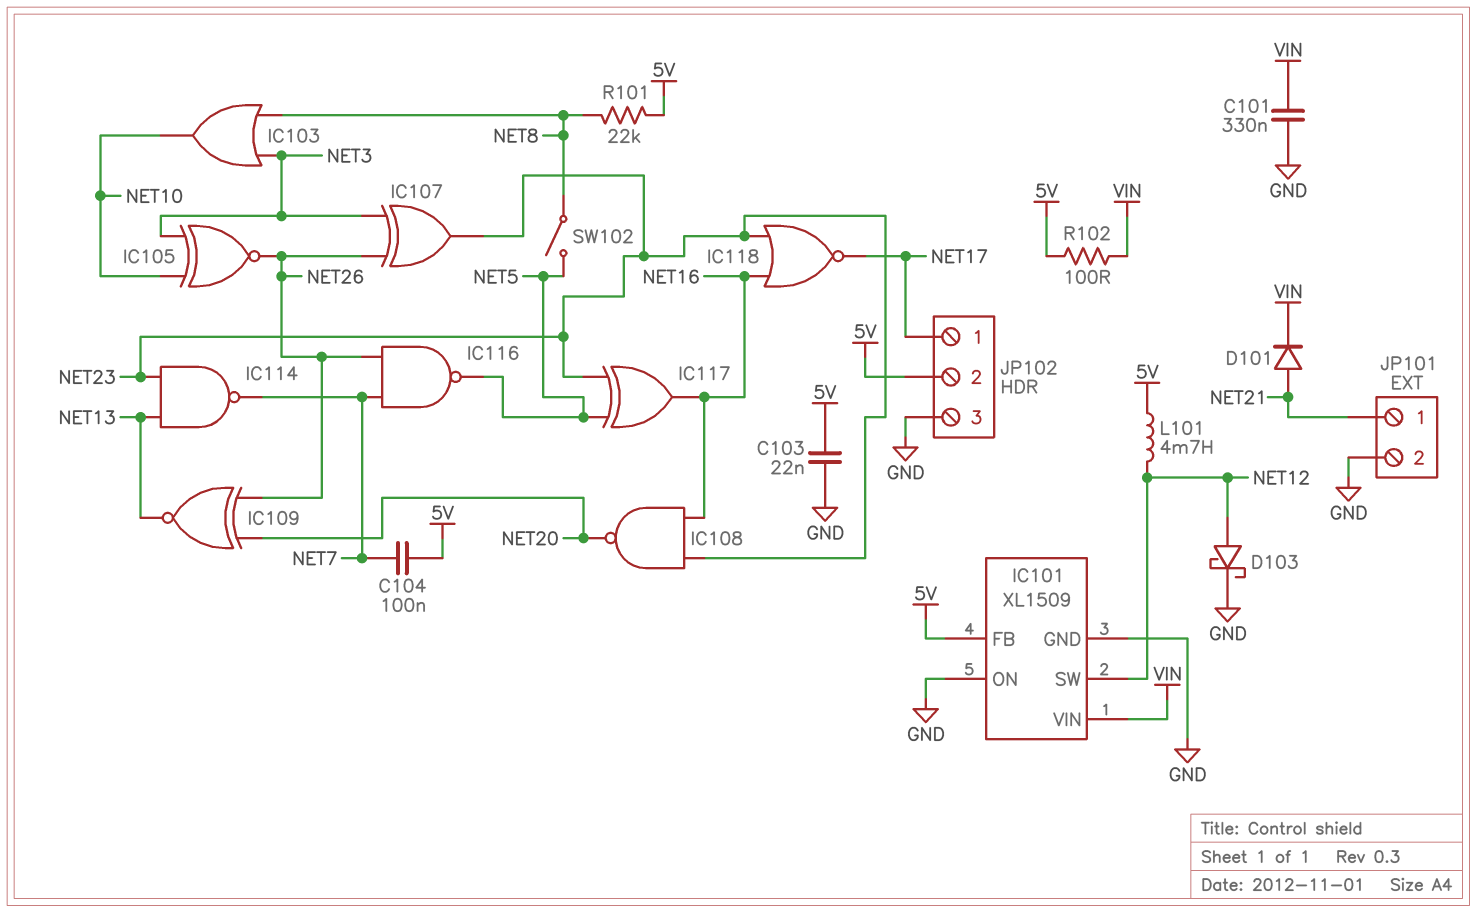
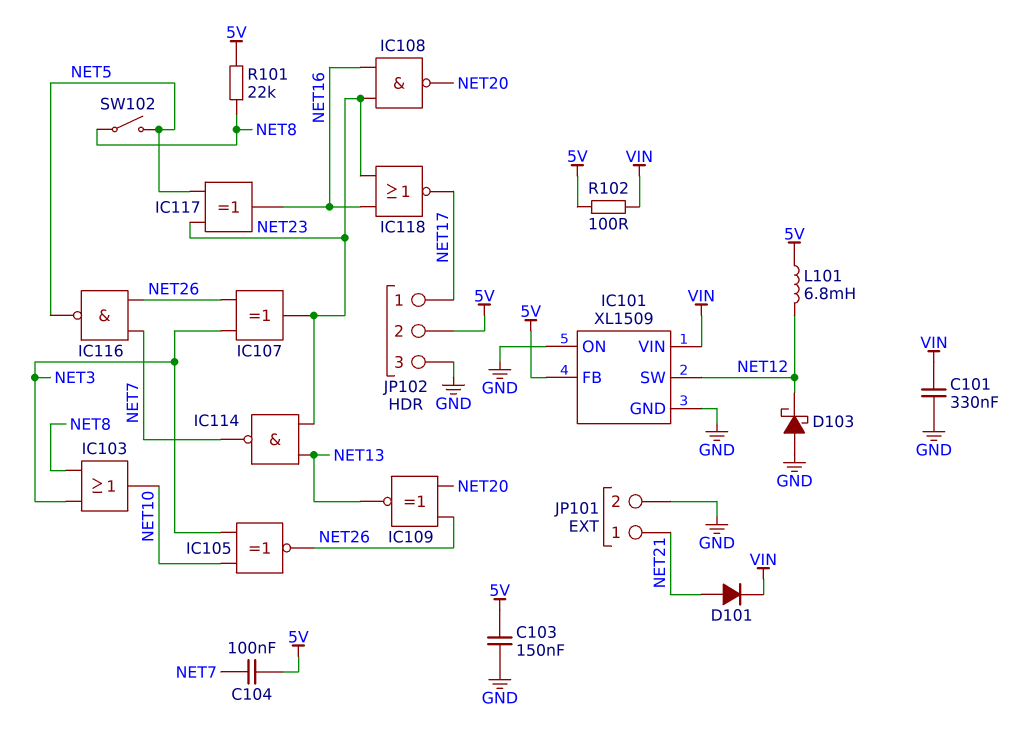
C103: 22nF (5V, GND) -> 150nF (5V, GND)
D103: schottky (A NET12, K GND) -> schottky (A GND, K NET12)
L101: 4.7mH (5V, NET12) -> 6.8mH (5V, NET12)

